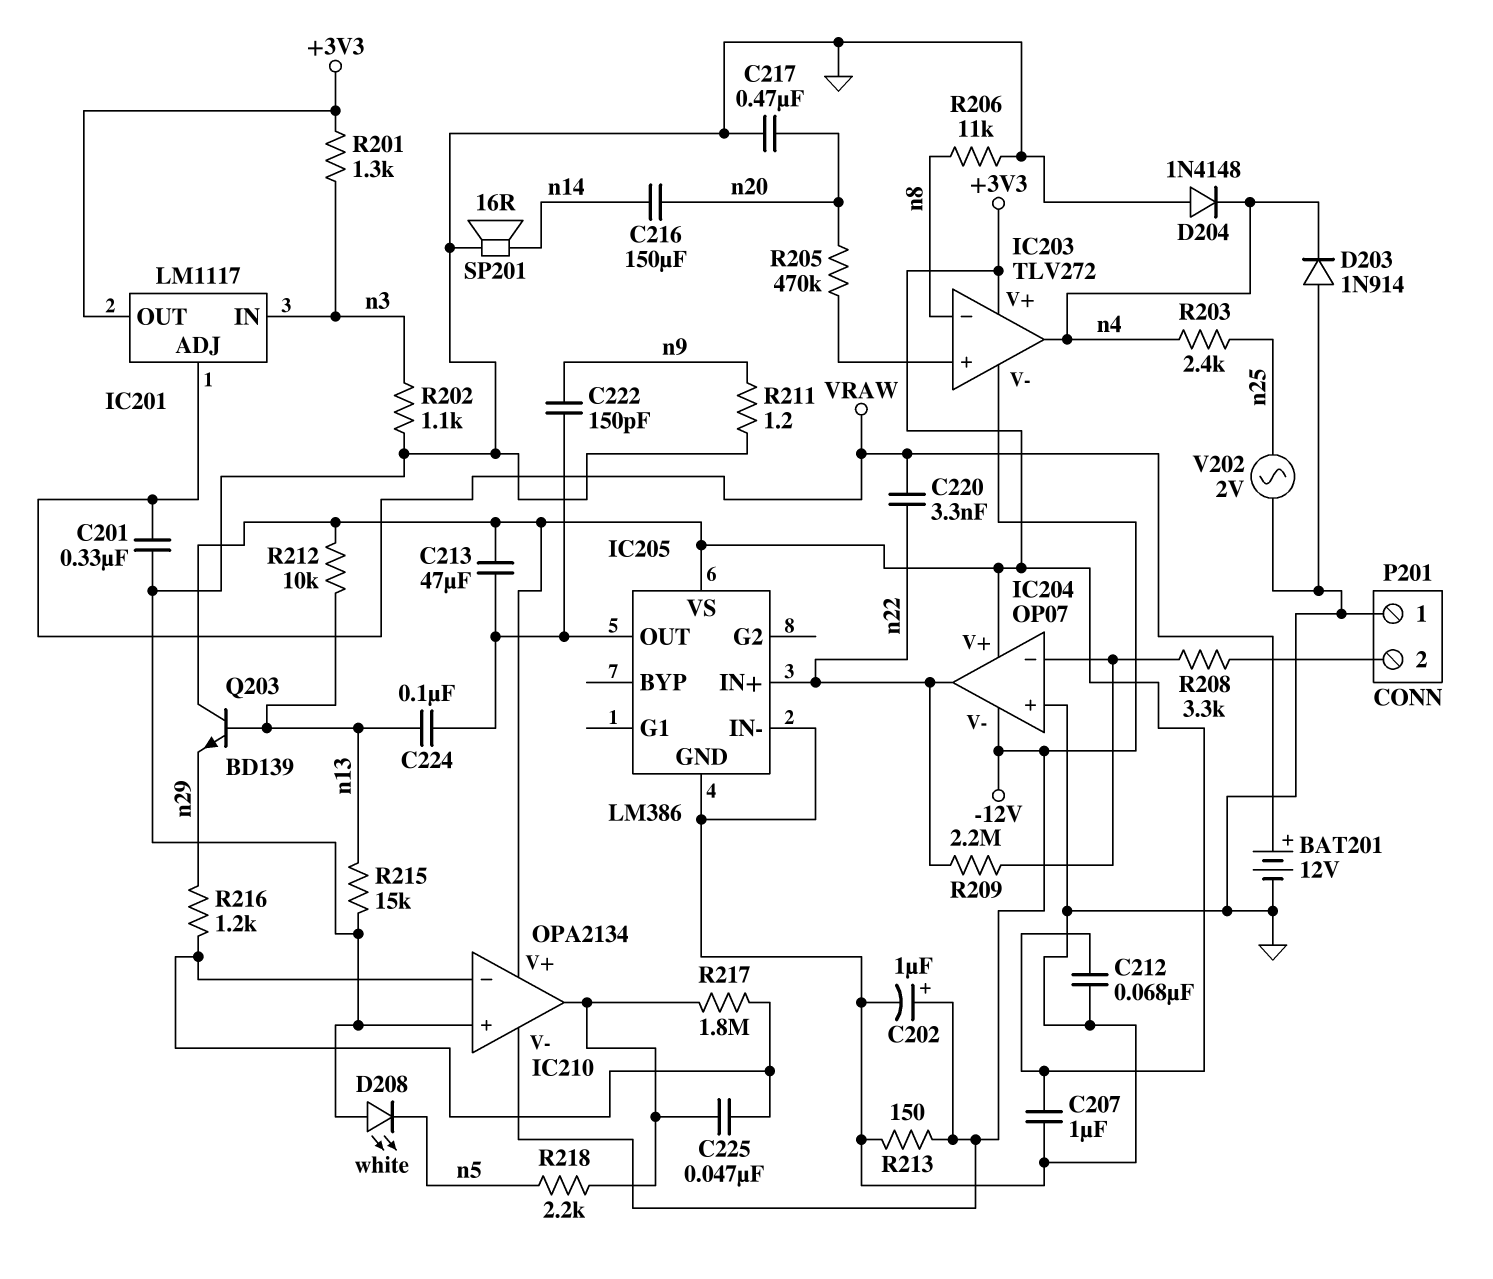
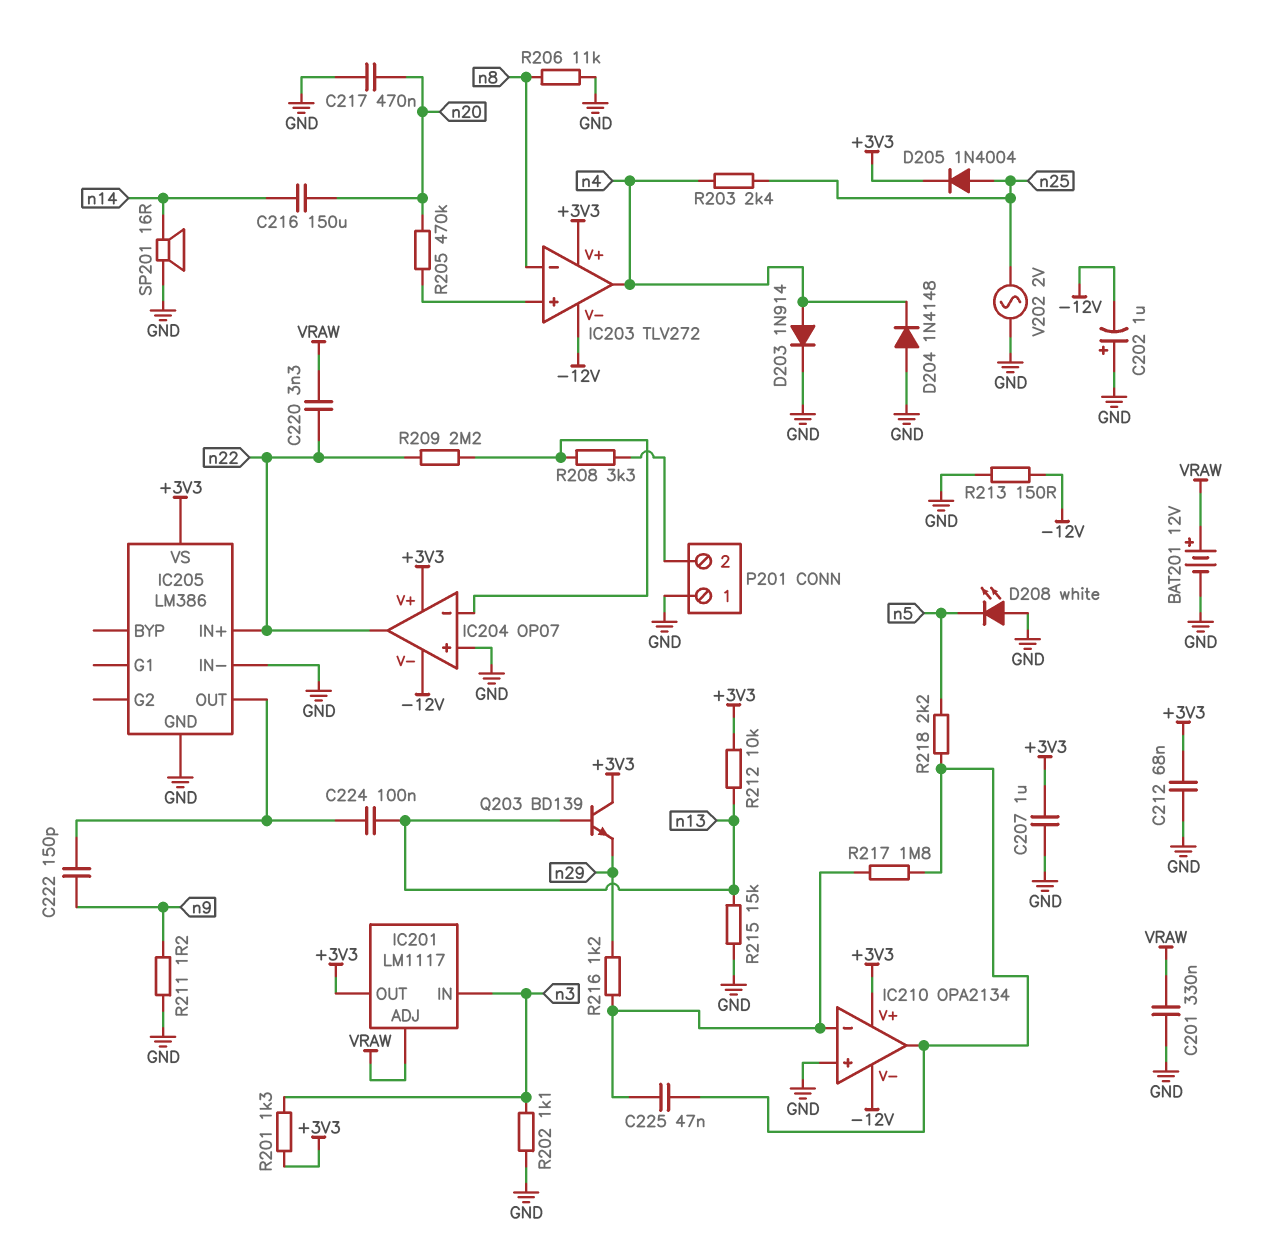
C202: 1uF (plus -12V, minus GND) -> 1uF (plus GND, minus -12V)
C213: 47uF (+3V3, IC205/OUT) -> none
D203: diode 1N914 (A GND, K n4) -> diode 1N914 (A n4, K GND)
D205: none -> diode 1N4004 (A n25, K +3V3)

